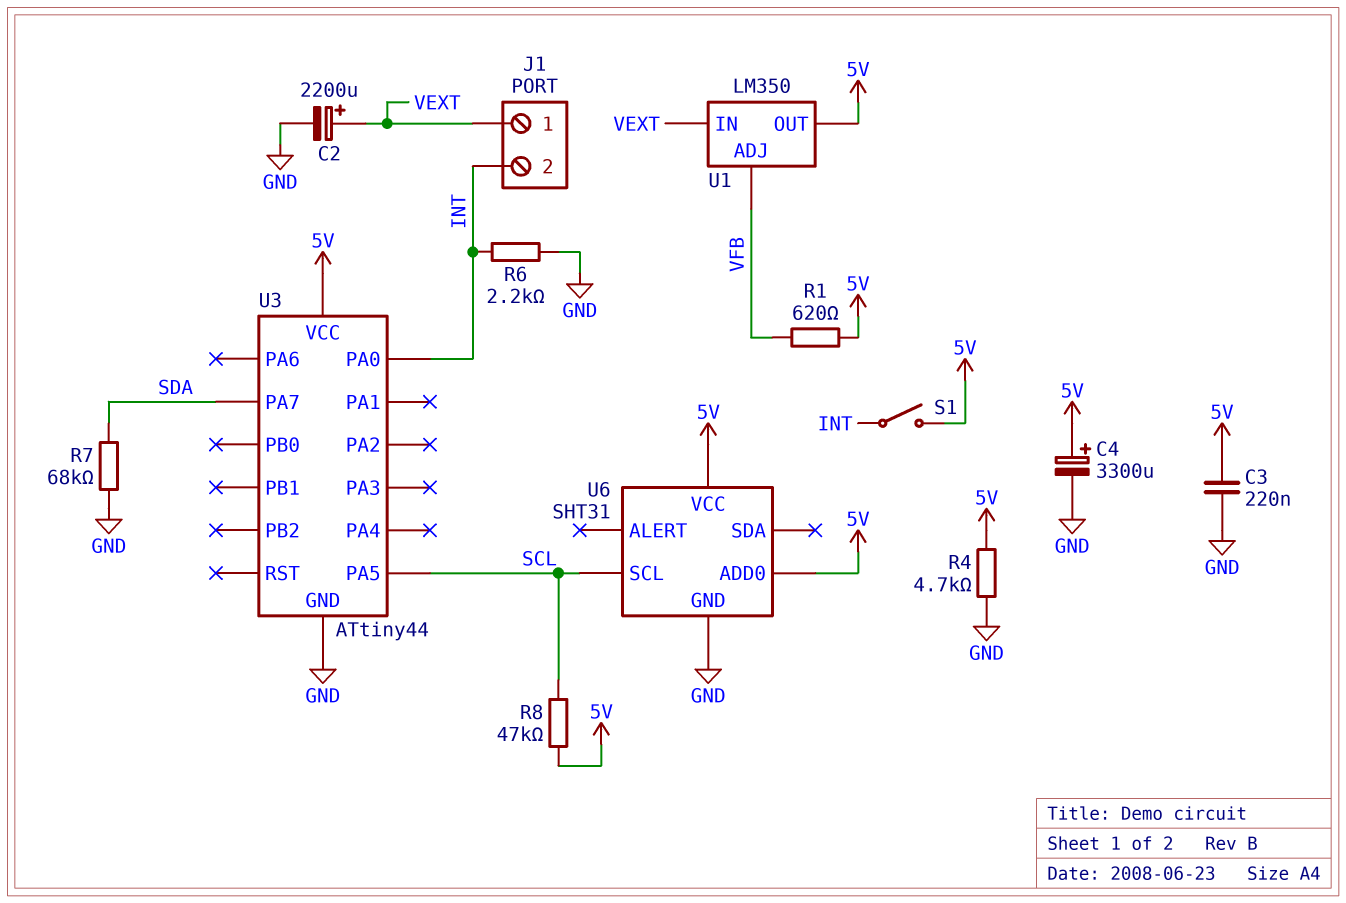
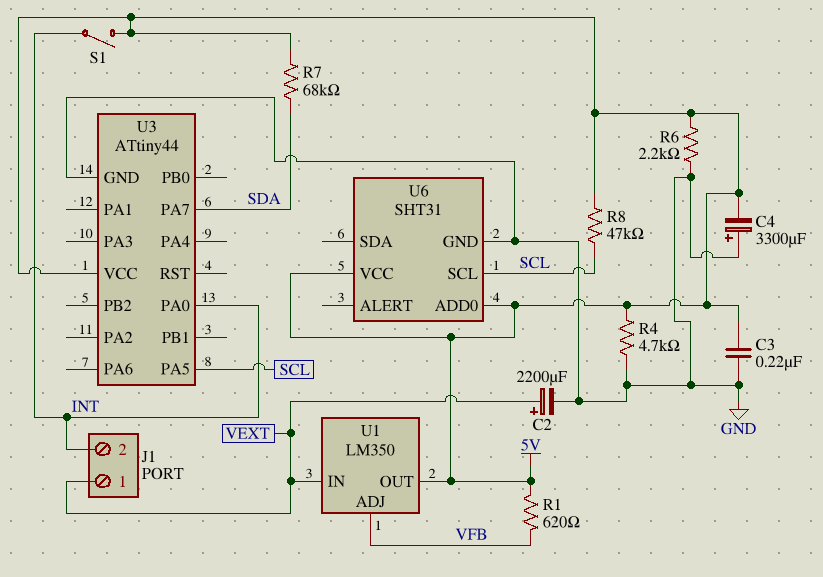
C4: 3300uF (plus 5V, minus GND) -> 3300uF (plus GND, minus 5V)
R6: 2.2k (GND, INT) -> 2.2k (5V, GND)
R7: 68k (GND, SDA) -> 68k (5V, SDA)

